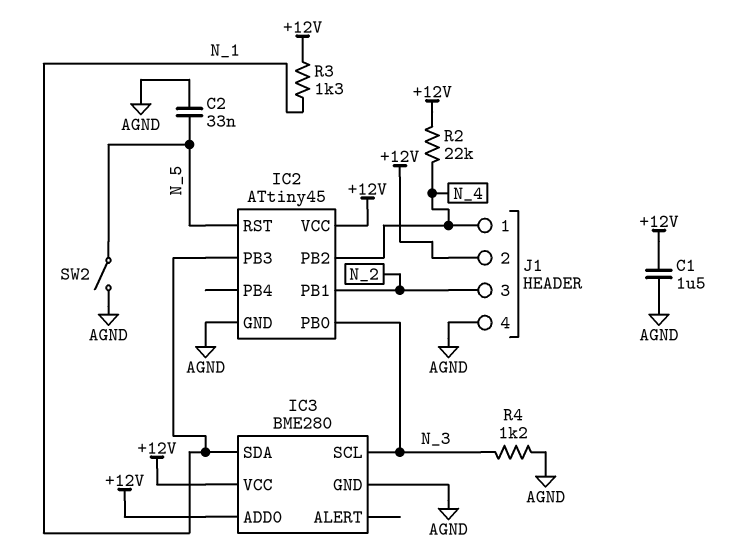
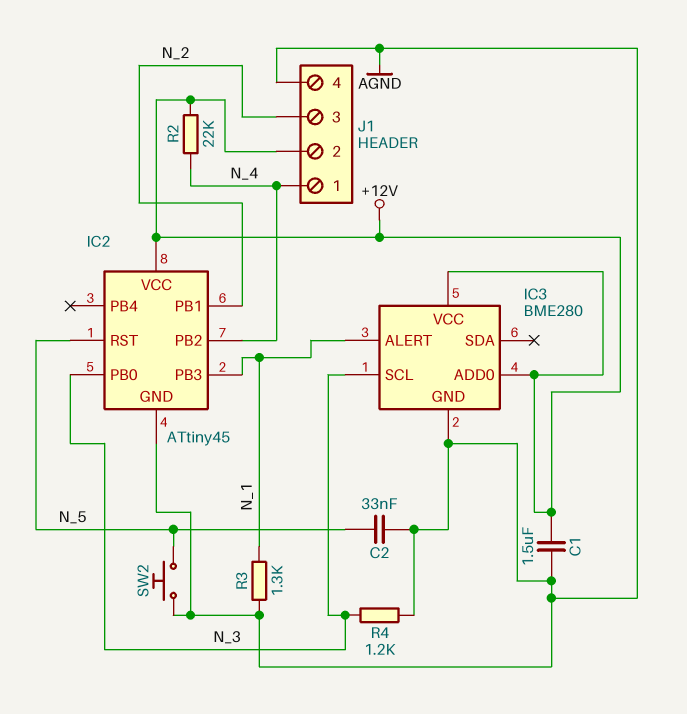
IC3 pin ALERT: none -> N_1
IC3 pin SDA: N_1 -> none
R3: 1.3k (+12V, N_1) -> 1.3k (AGND, N_1)
SW2: switch (AGND, N_5) -> button (AGND, N_5)

